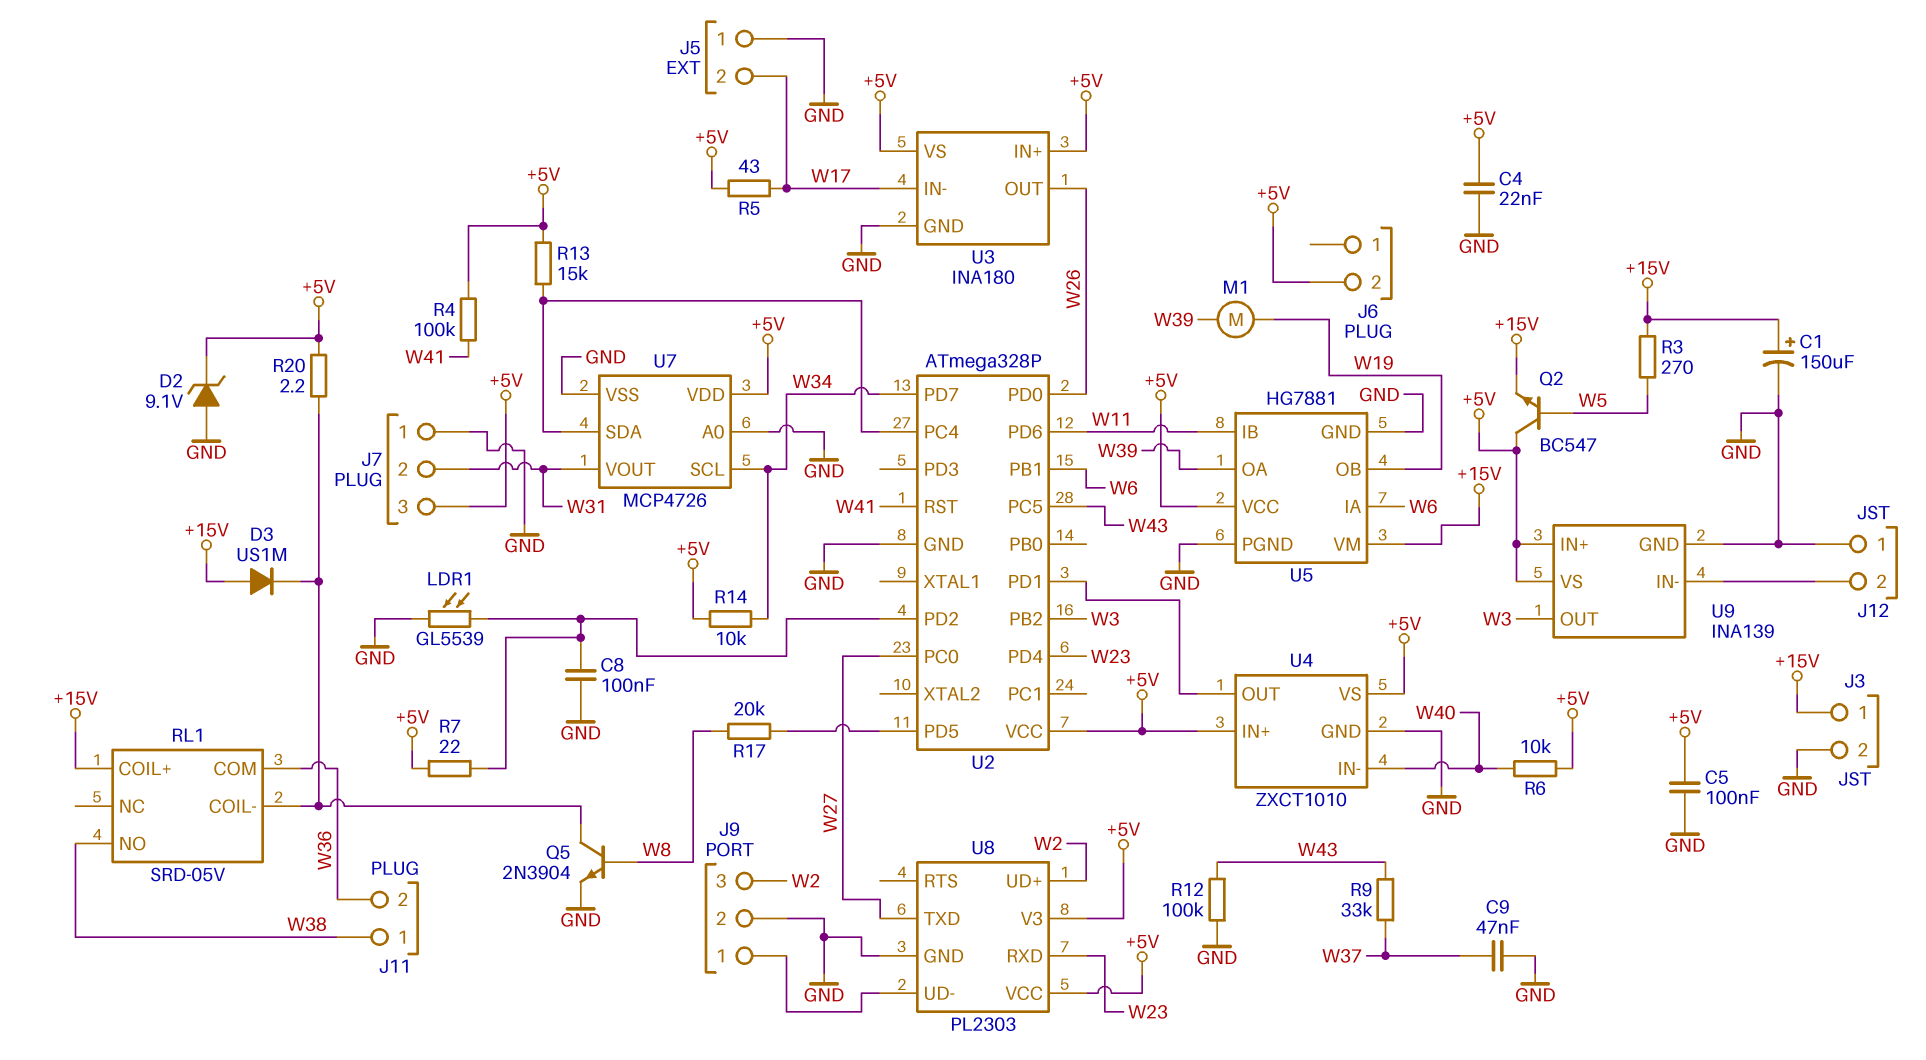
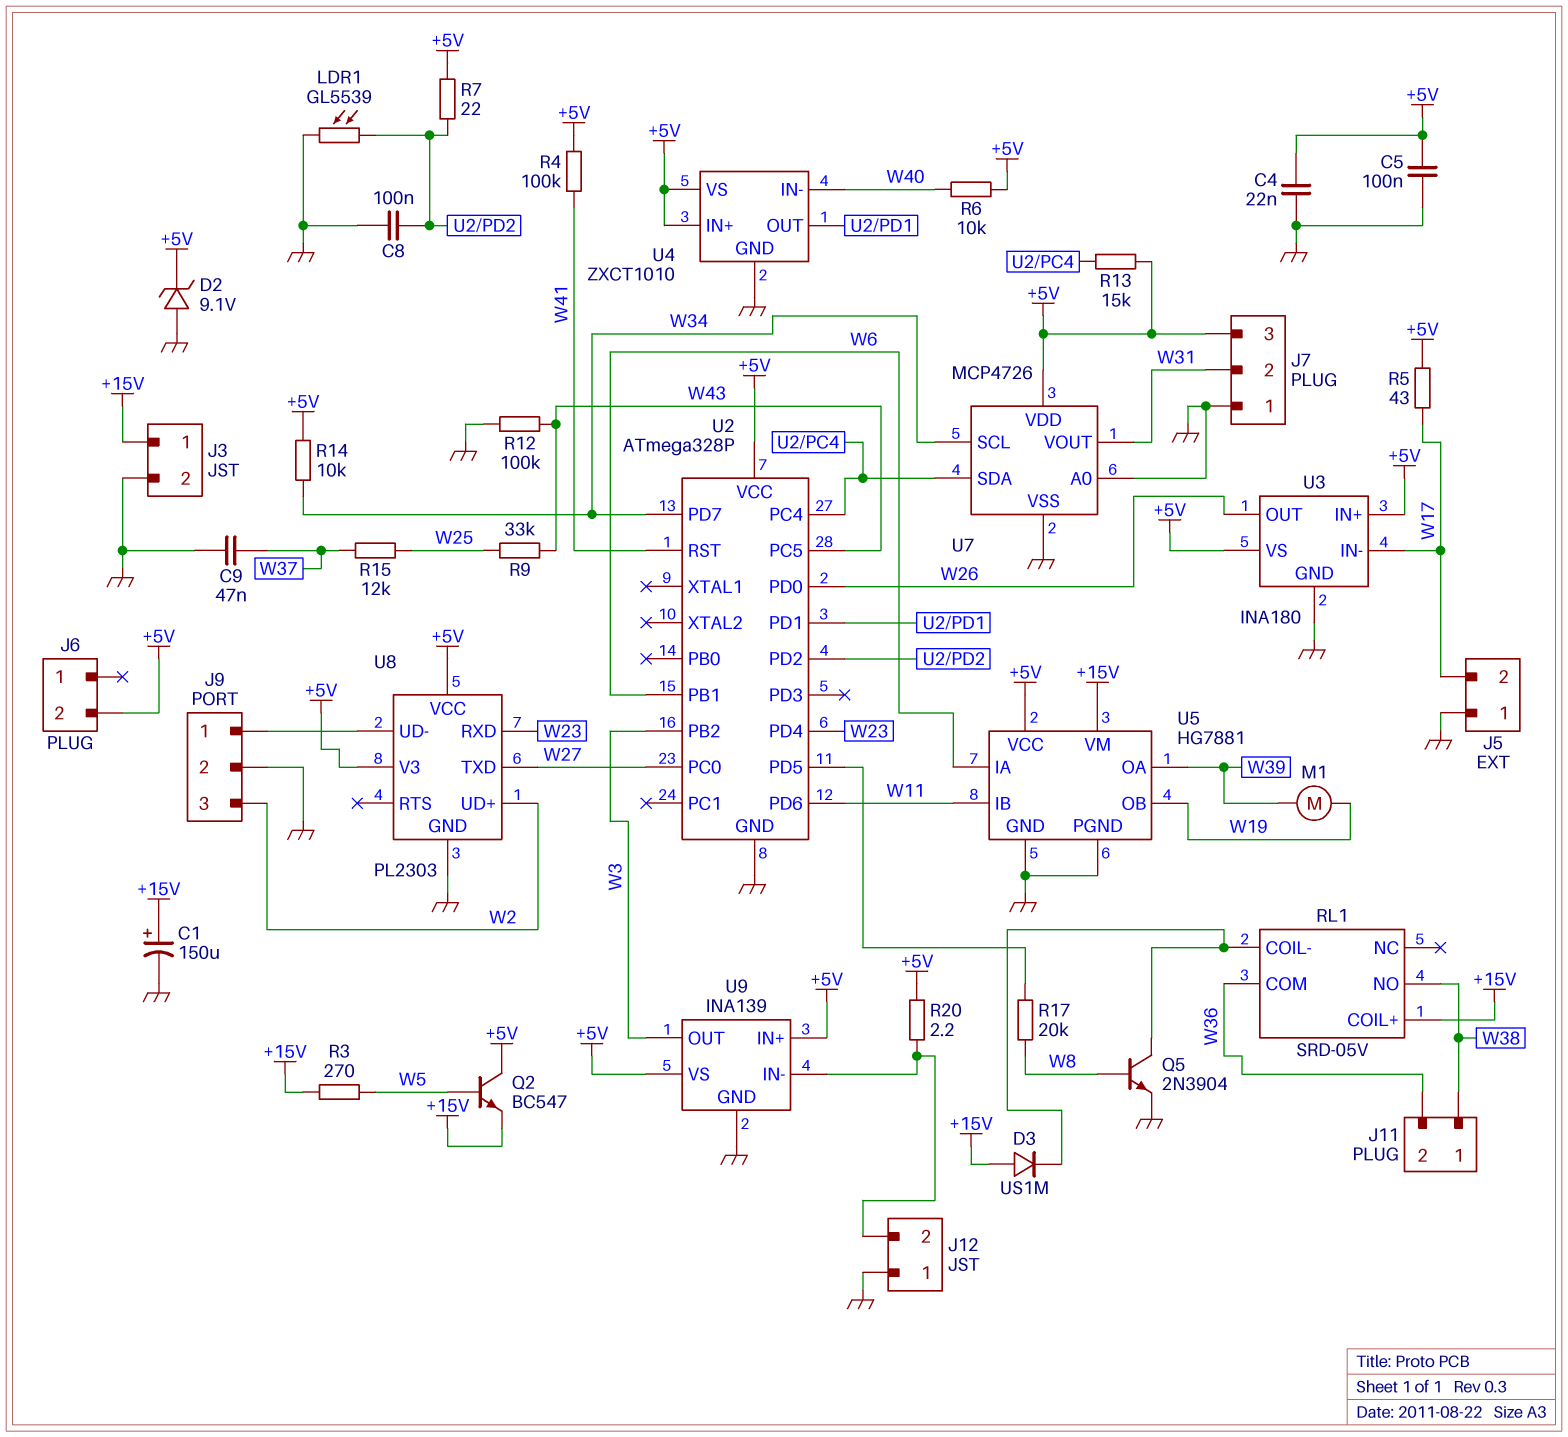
R9: 33k (W37, W43) -> 33k (W25, W43)
R15: none -> 12k (W25, W37)
R20: 2.2 (+5V, RL1/COIL-) -> 2.2 (+5V, J12/2)

